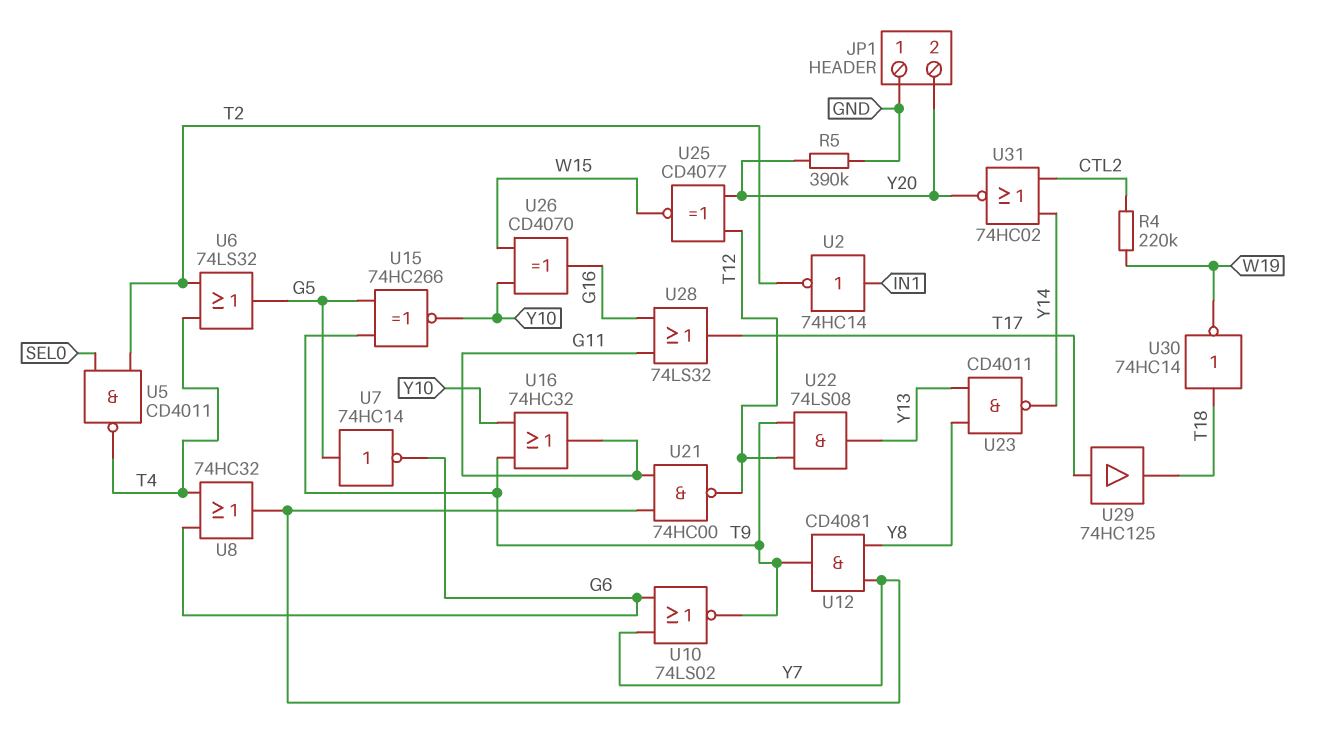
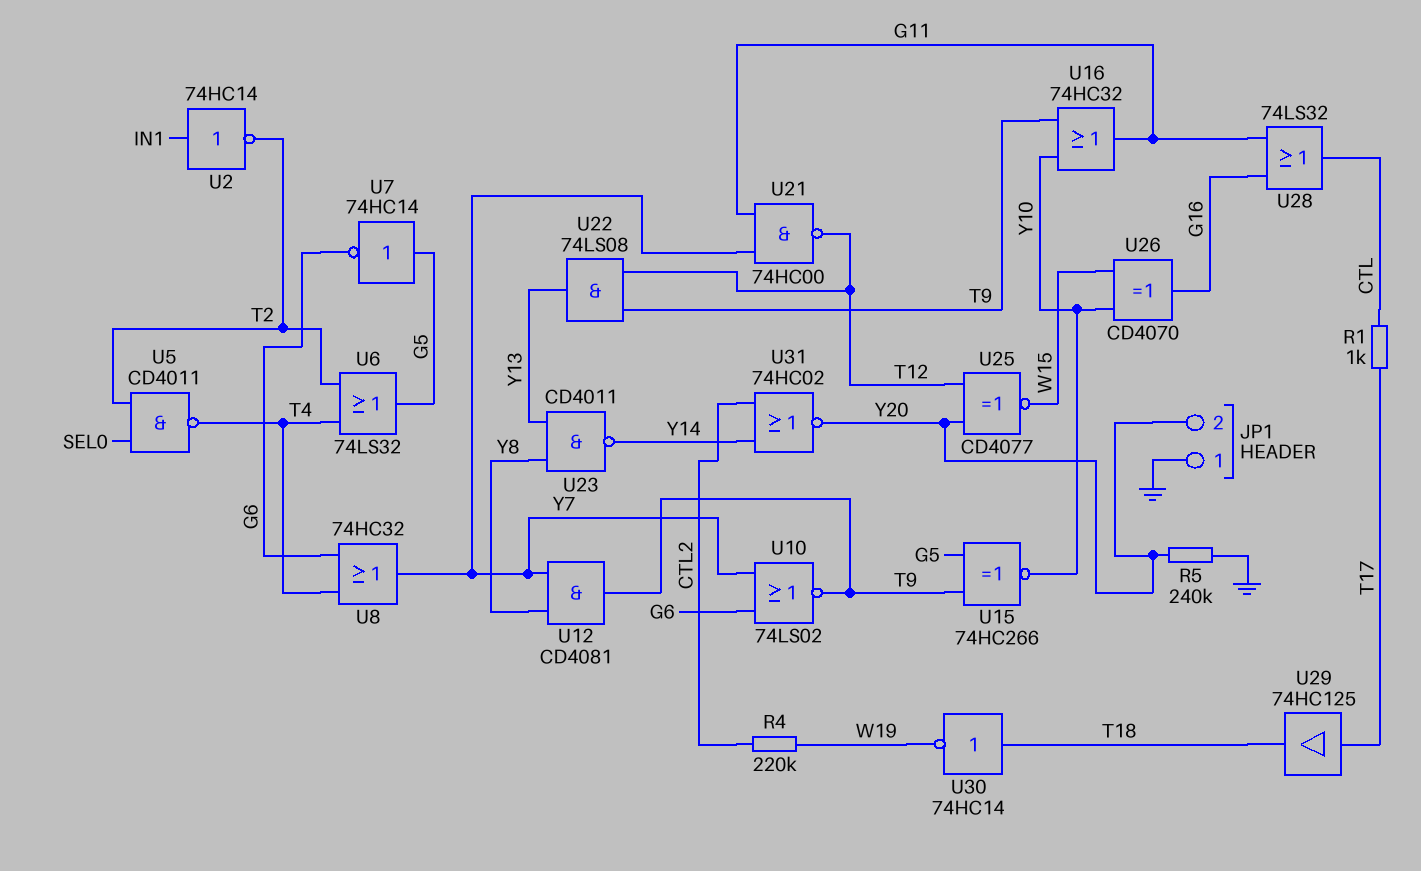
R1: none -> 1k (CTL, T17)
R5: 390k (GND, Y20) -> 240k (GND, Y20)
U28: OR 74LS32 (in G11, in G16, out T17) -> OR 74LS32 (in G11, in G16, out CTL)

